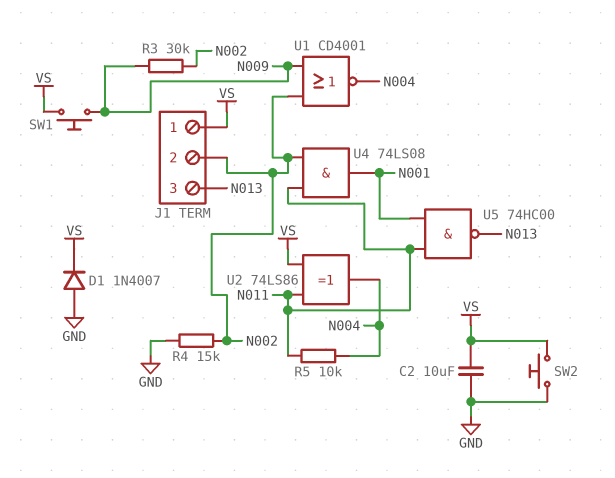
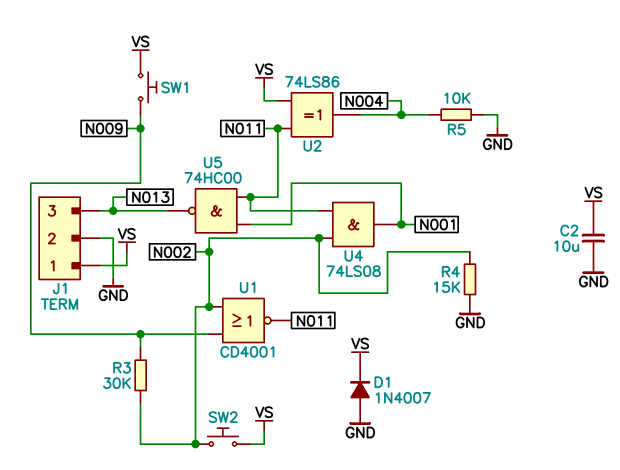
J1 pin 2: N002 -> GND
R5: 10k (N004, N011) -> 10k (GND, N004)
SW2: button (GND, VS) -> button (N002, VS)
U1: NOR CD4001 (in N002, in N009, out N004) -> NOR CD4001 (in N002, in N009, out N011)

